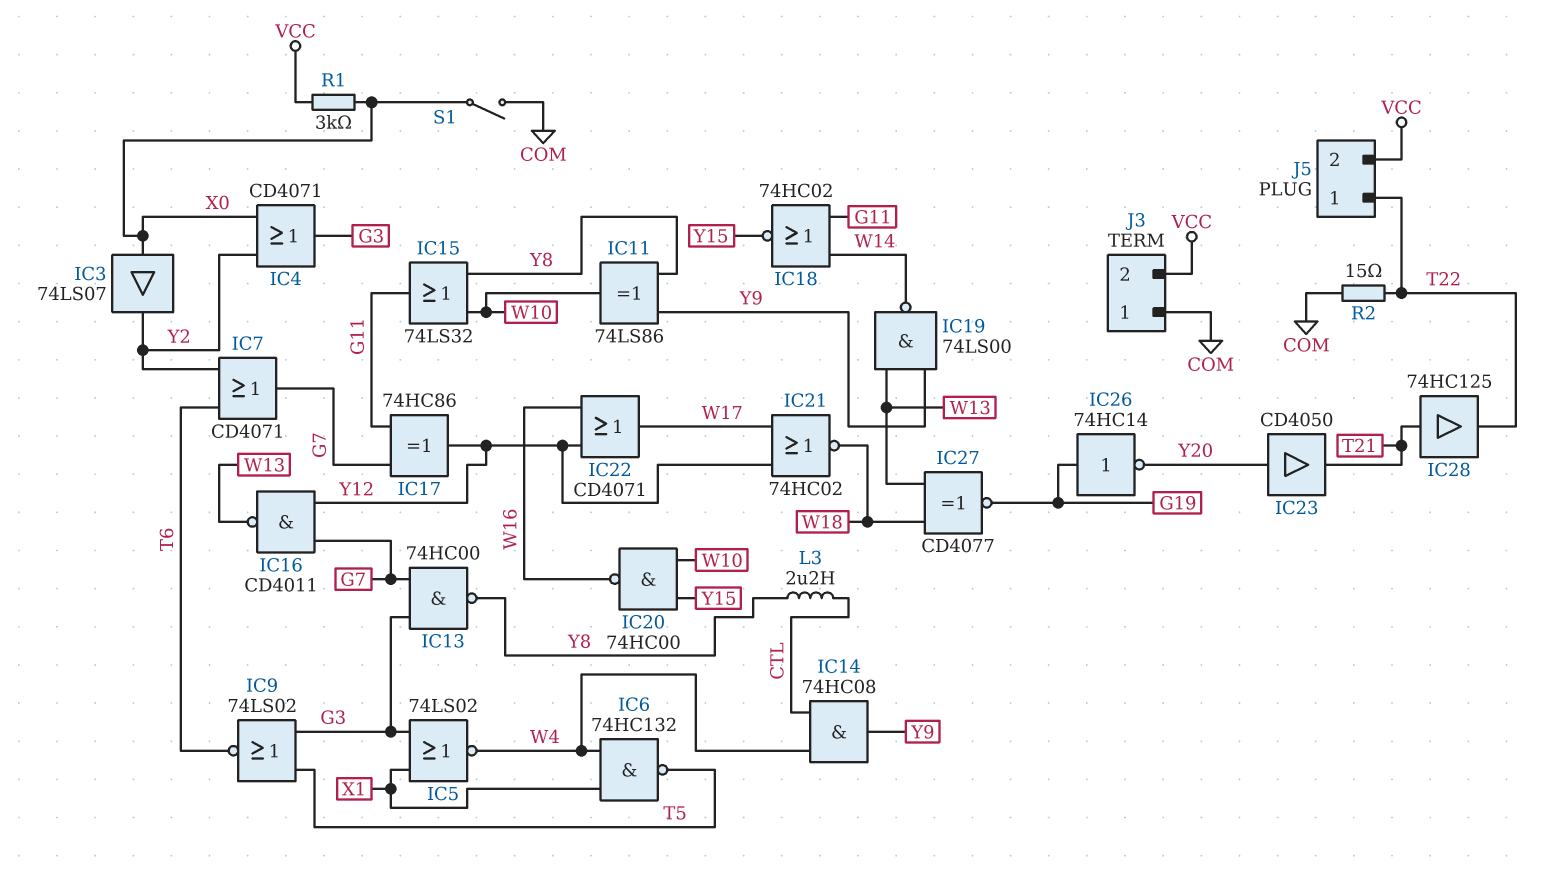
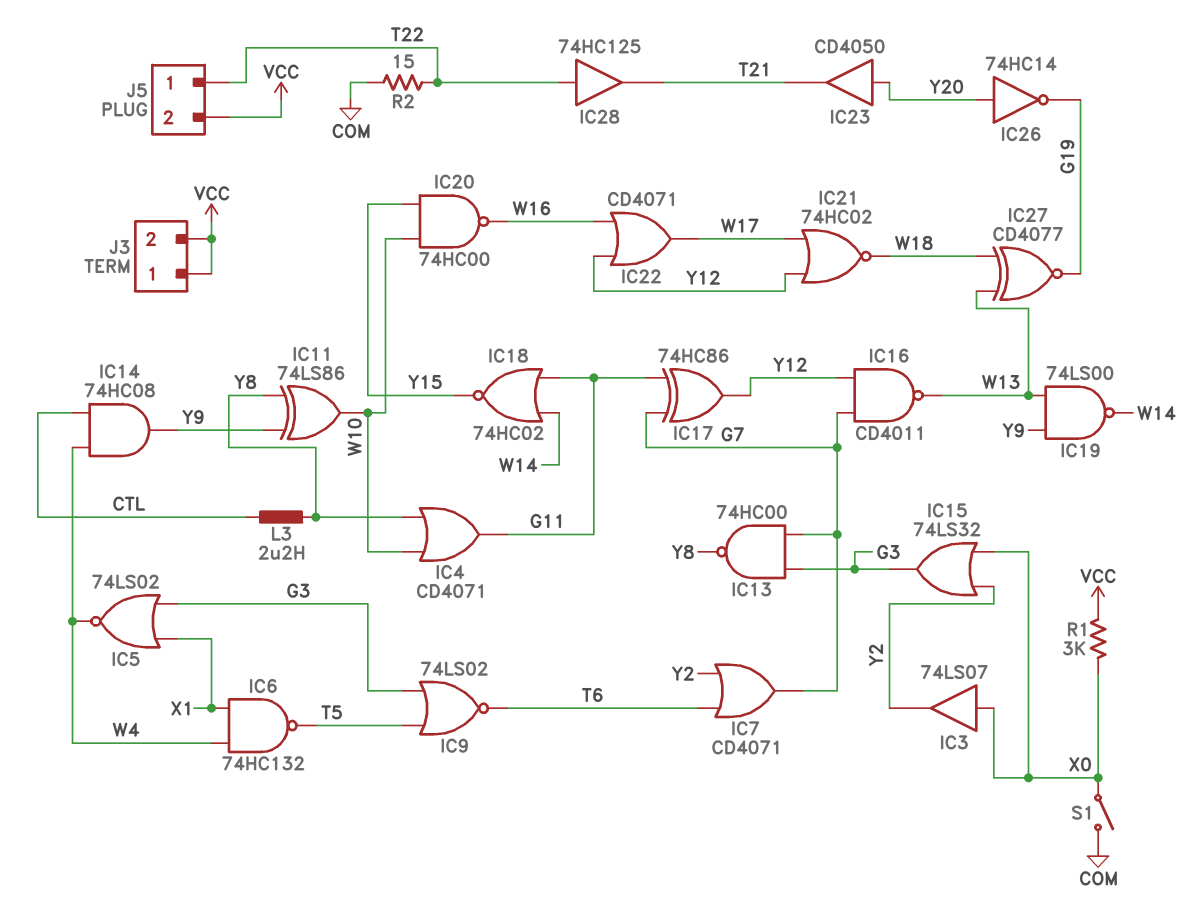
IC4: OR CD4071 (in X0, in Y2, out G3) -> OR CD4071 (in W10, in Y8, out G11)
IC15: OR 74LS32 (in W10, in Y8, out G11) -> OR 74LS32 (in X0, in Y2, out G3)
IC26: NOT 74HC14 (in G19, out Y20) -> NOT 74HC14 (in Y20, out G19)
IC28: buffer 74HC125 (in T21, out T22) -> buffer 74HC125 (in T22, out T21)
J3 pin 1: COM -> VCC

